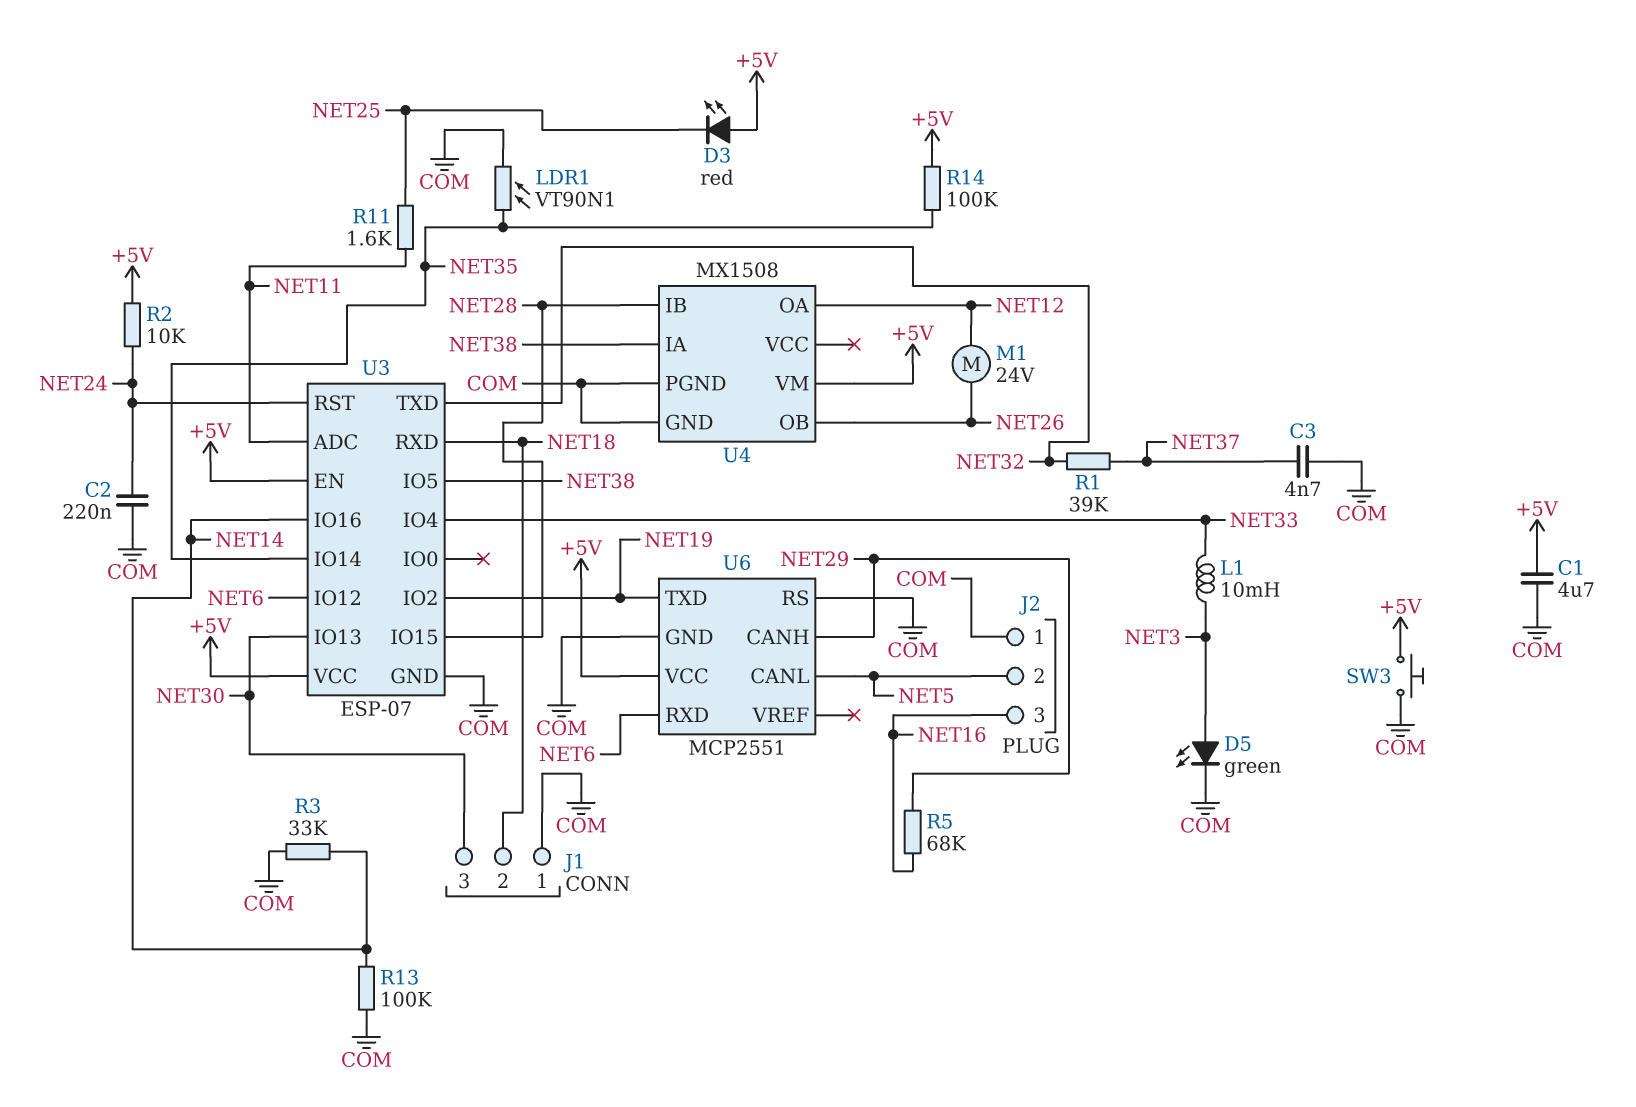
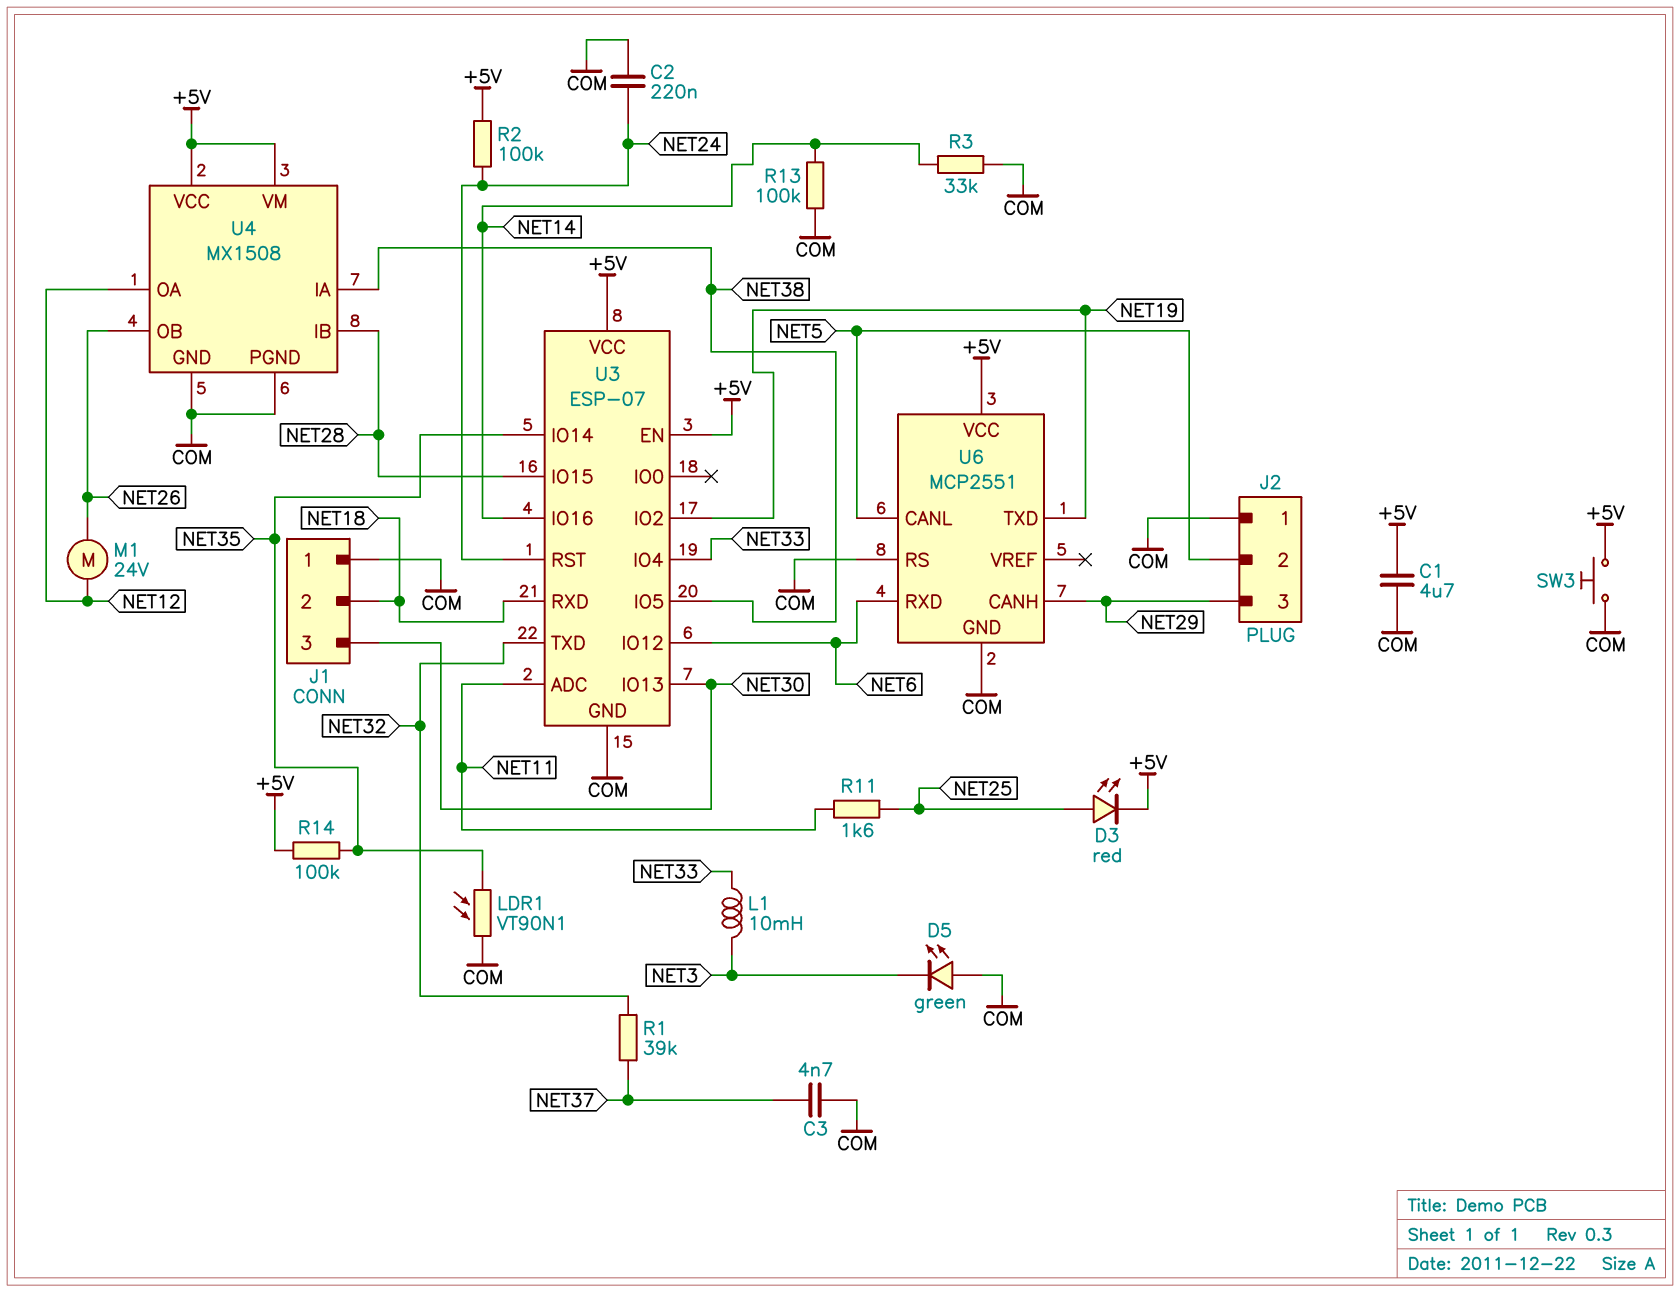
D3: LED red (A +5V, K NET25) -> LED red (A NET25, K +5V)
D5: LED green (A NET3, K COM) -> LED green (A COM, K NET3)
J2 pin 3: NET16 -> NET29
R2: 10k (+5V, NET24) -> 100k (+5V, NET24)
R5: 68k (NET16, NET29) -> none
U4 pin VCC: none -> +5V

